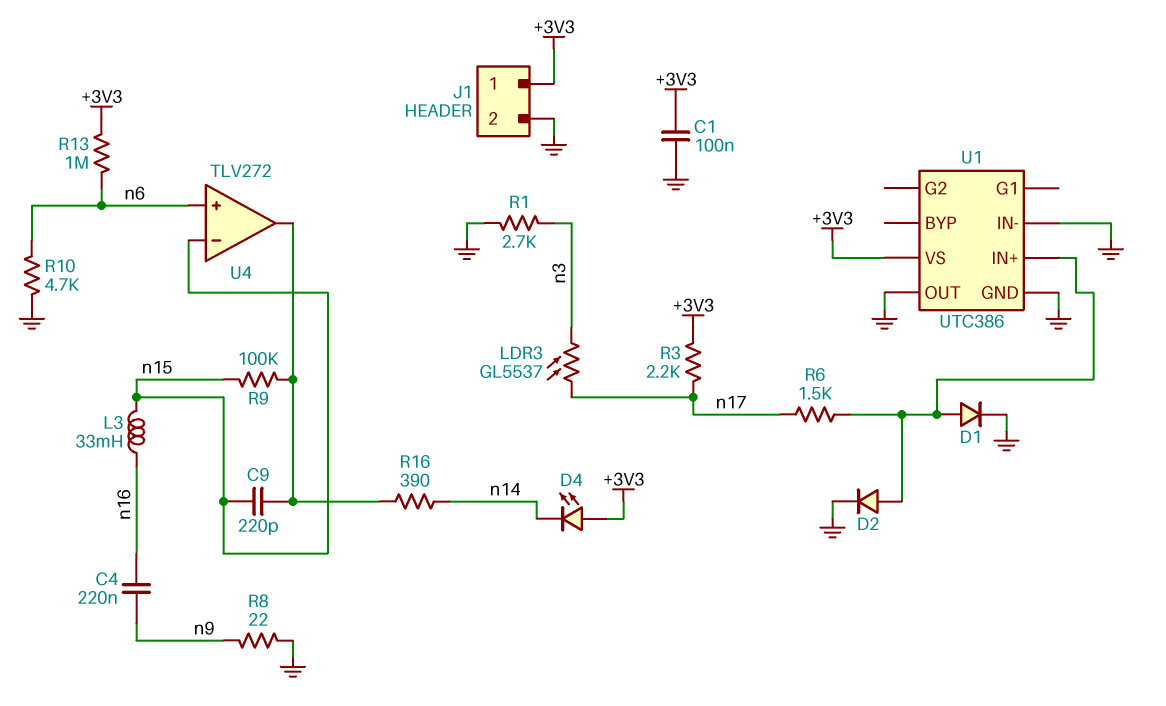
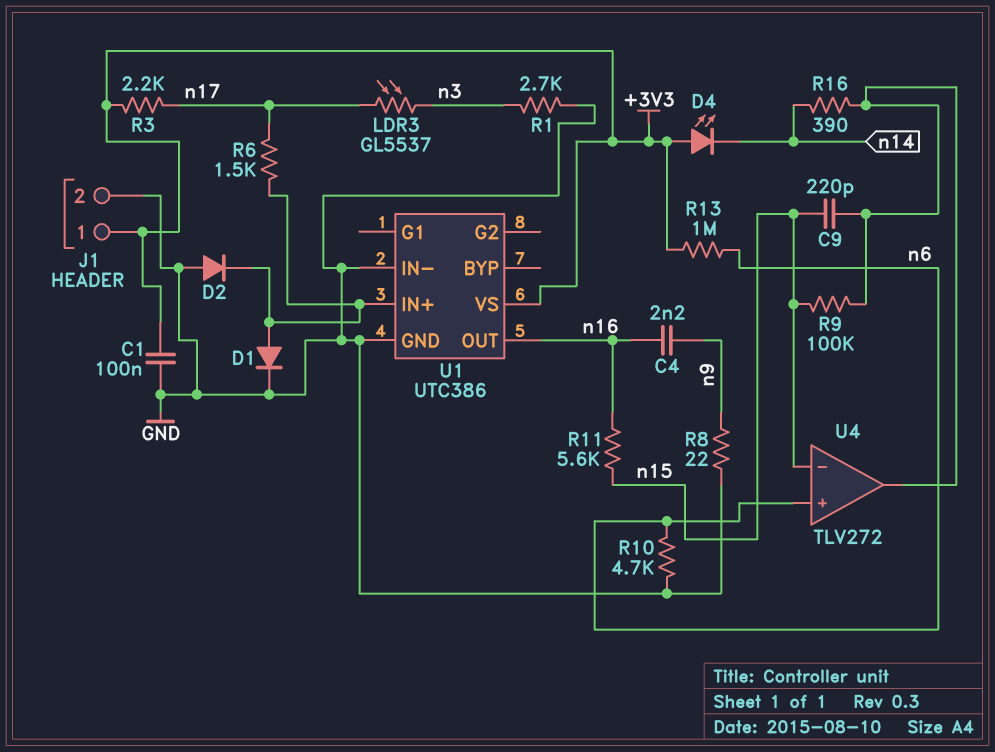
C4: 220nF (n9, n16) -> 2.2nF (n9, n16)
D2: diode (A U1/IN+, K GND) -> diode (A GND, K U1/IN+)
L3: 33mH (n15, n16) -> none
R11: none -> 5.6k (n15, n16)
U1 pin OUT: GND -> n16

